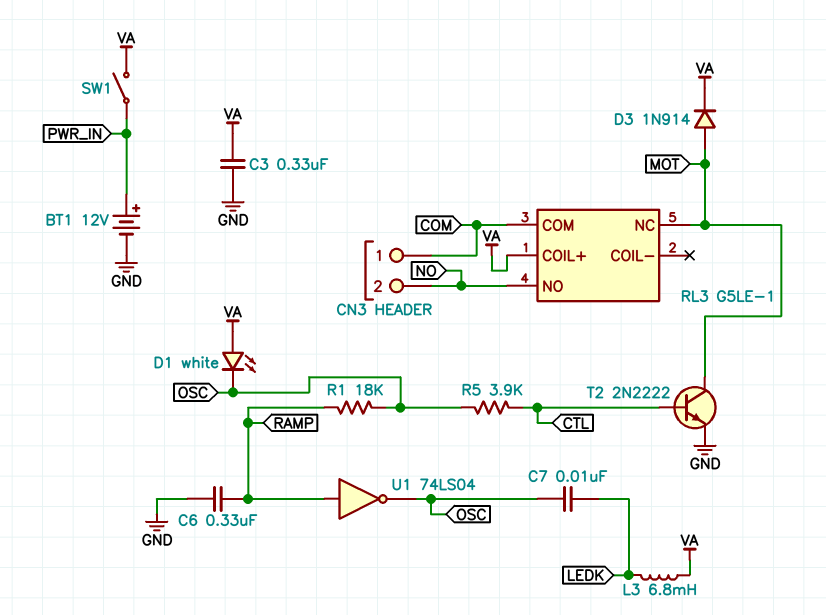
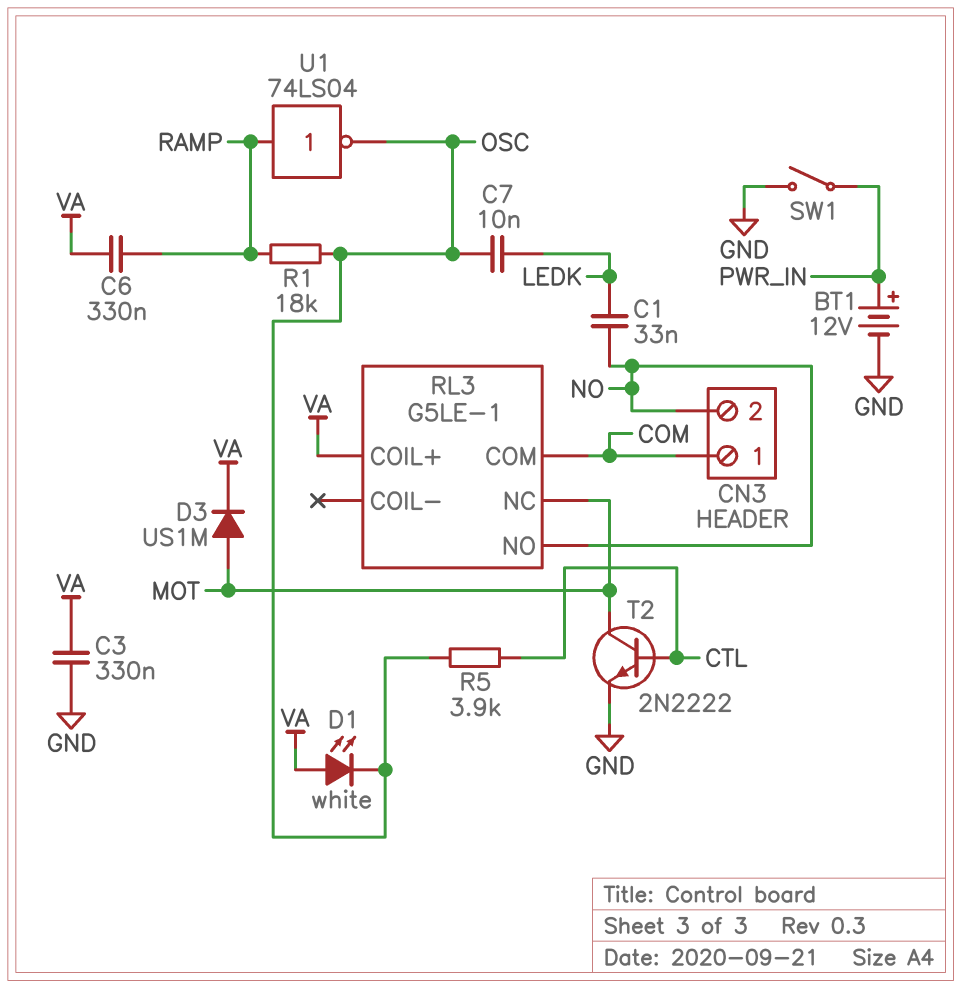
C1: none -> 33nF (LEDK, NO)
C6: 330nF (GND, RAMP) -> 330nF (RAMP, VA)
D3: diode 1N914 (A MOT, K VA) -> diode US1M (A MOT, K VA)
L3: 6.8mH (LEDK, VA) -> none
SW1: switch (PWR_IN, VA) -> switch (GND, PWR_IN)

